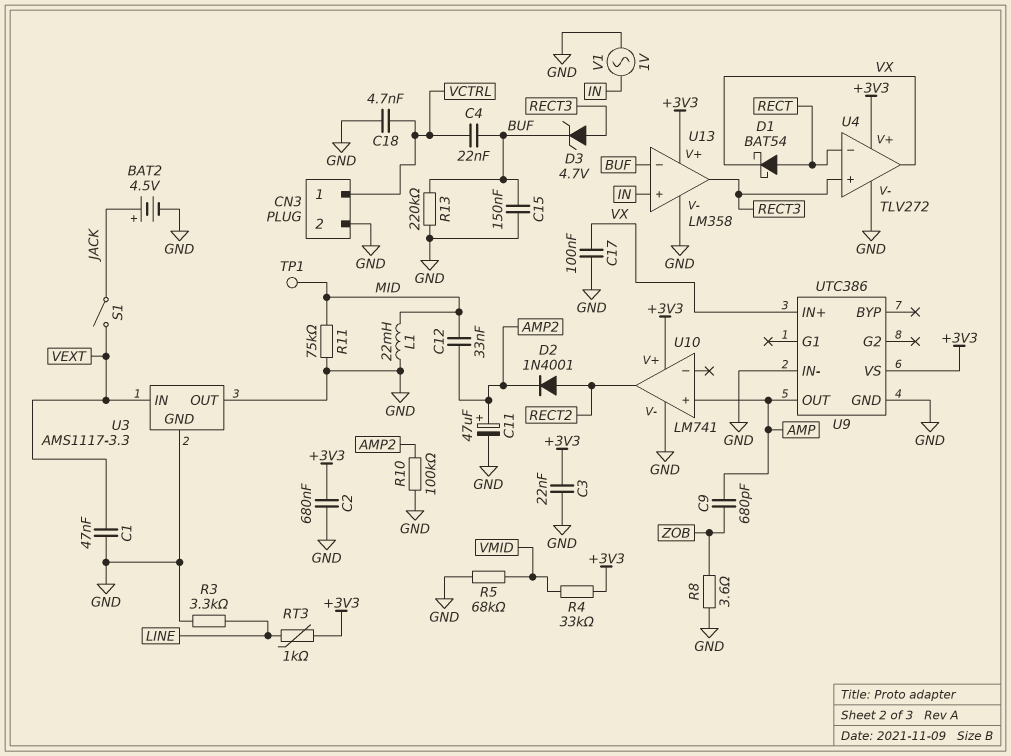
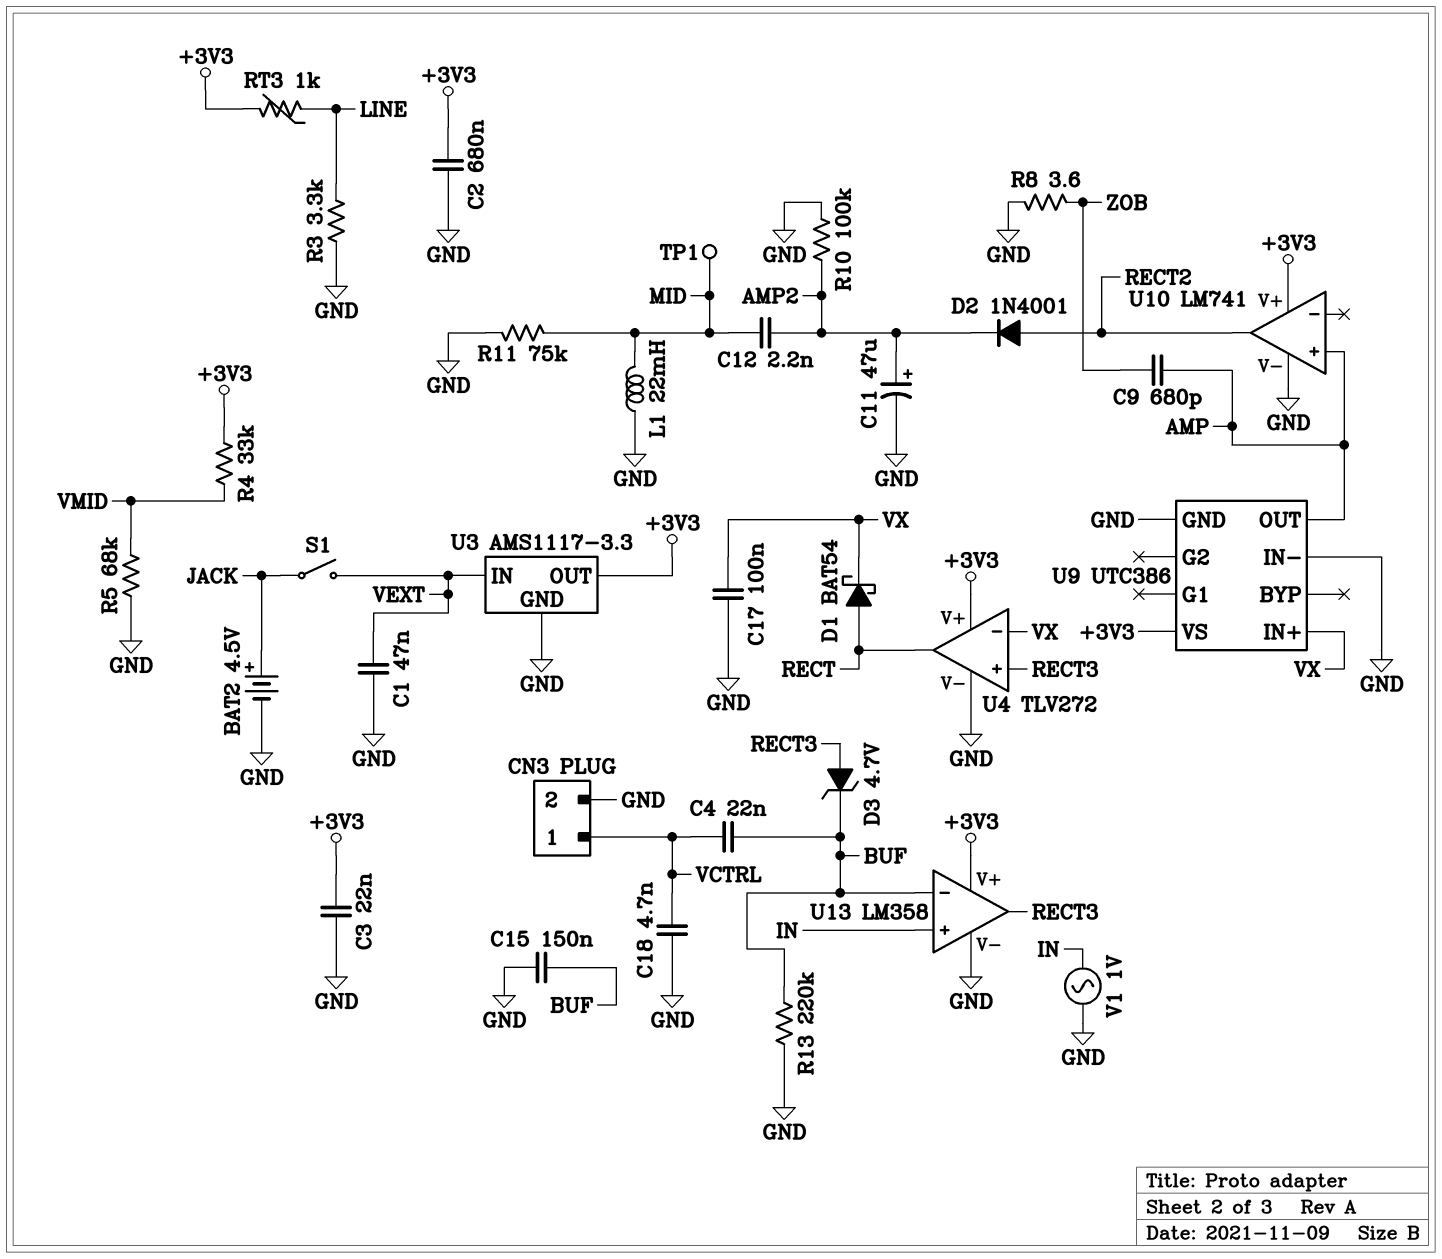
C12: 33nF (AMP2, MID) -> 2.2nF (AMP2, MID)
U3 pin OUT: GND -> +3V3
U4 pin in-: RECT -> VX
U4 pin out: VX -> RECT

